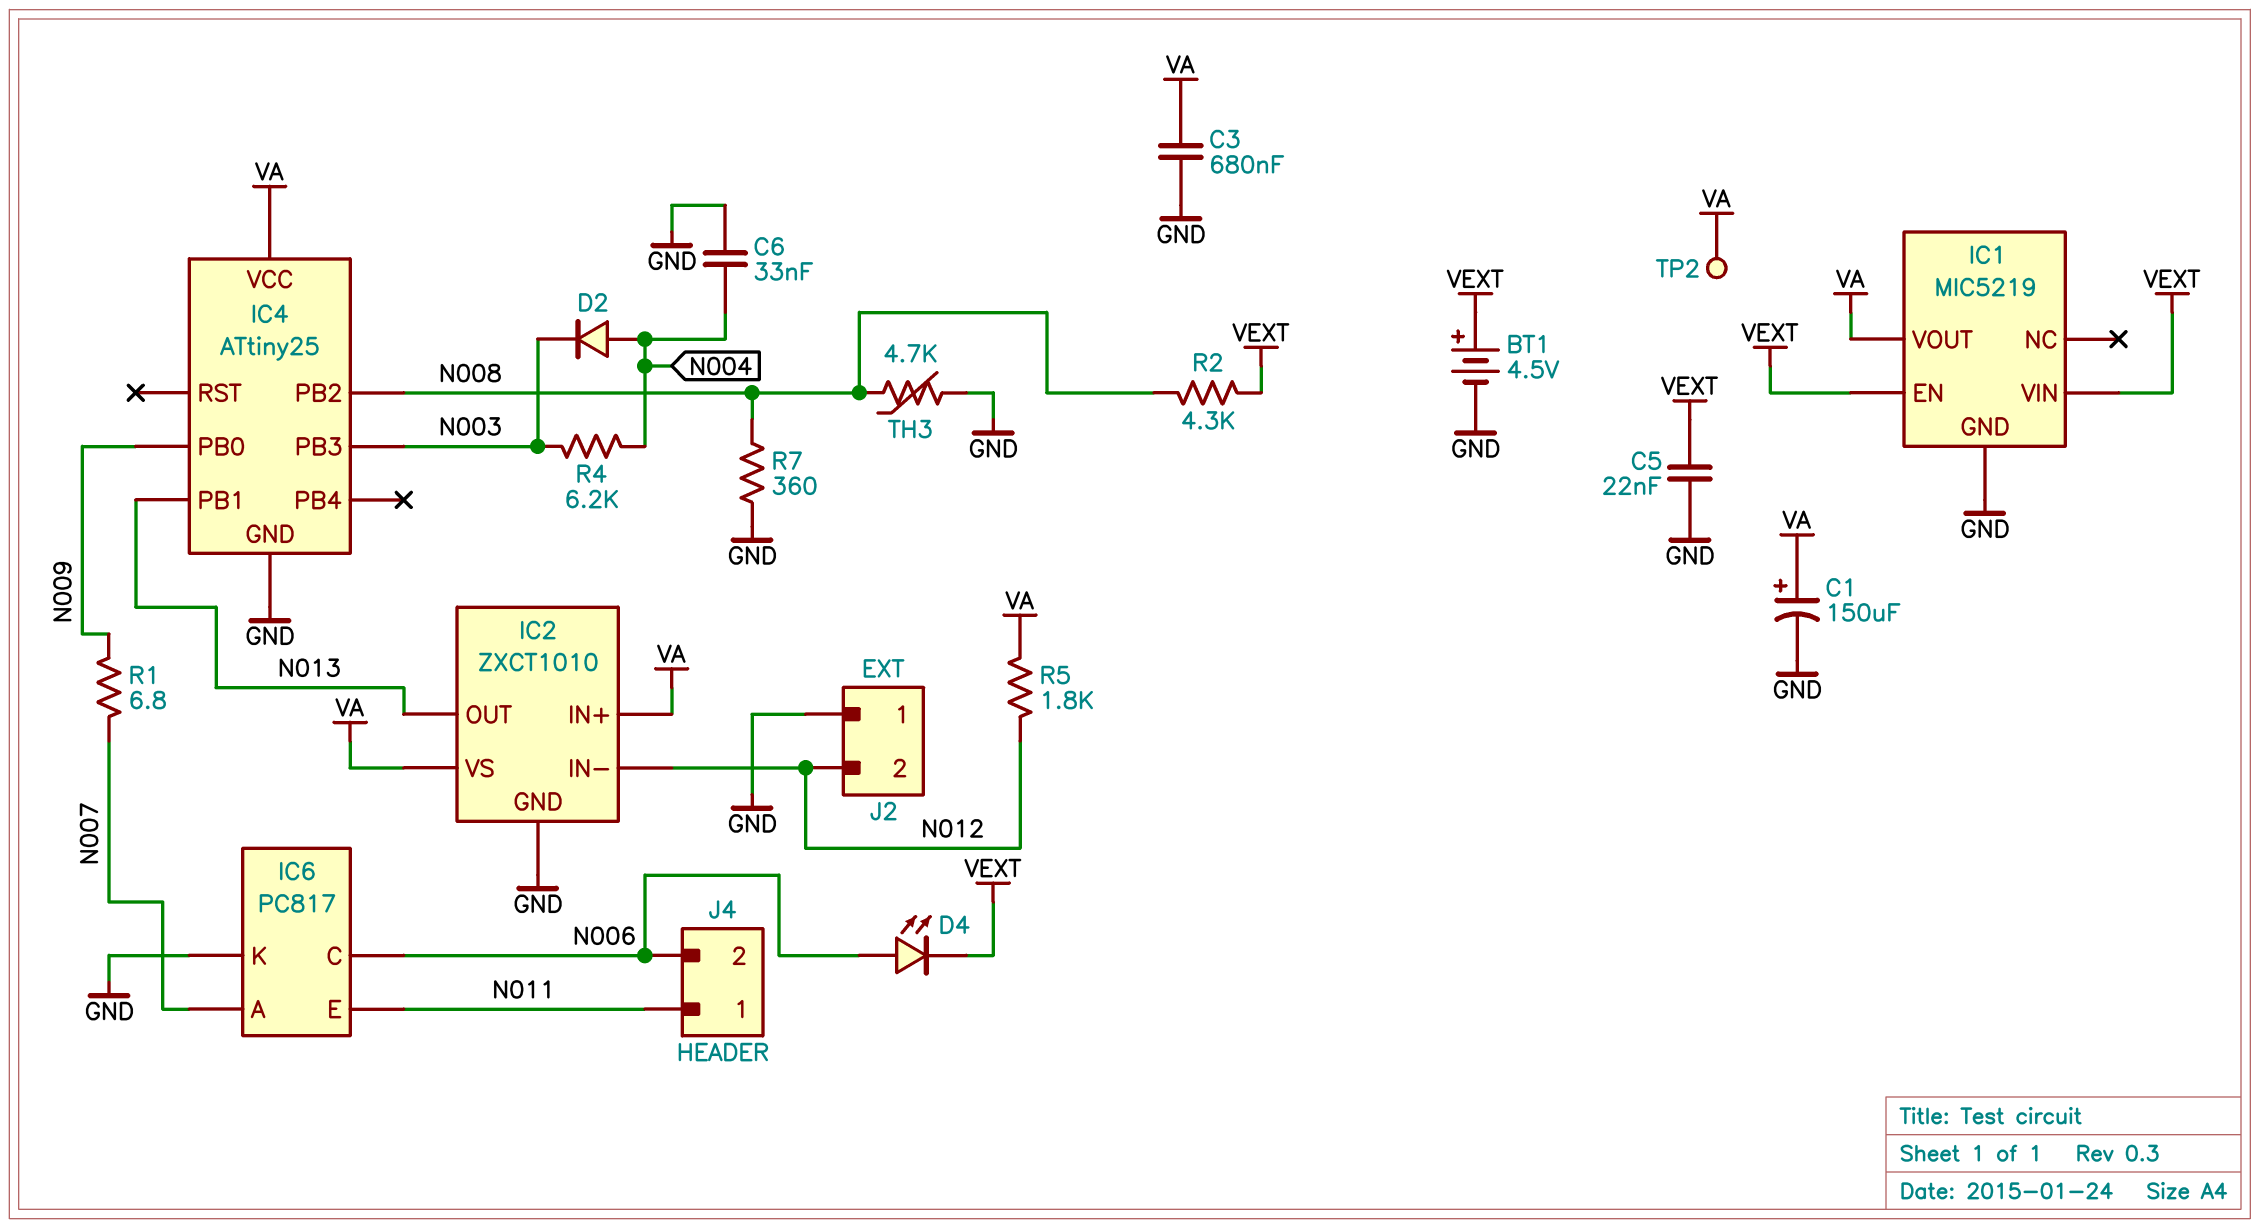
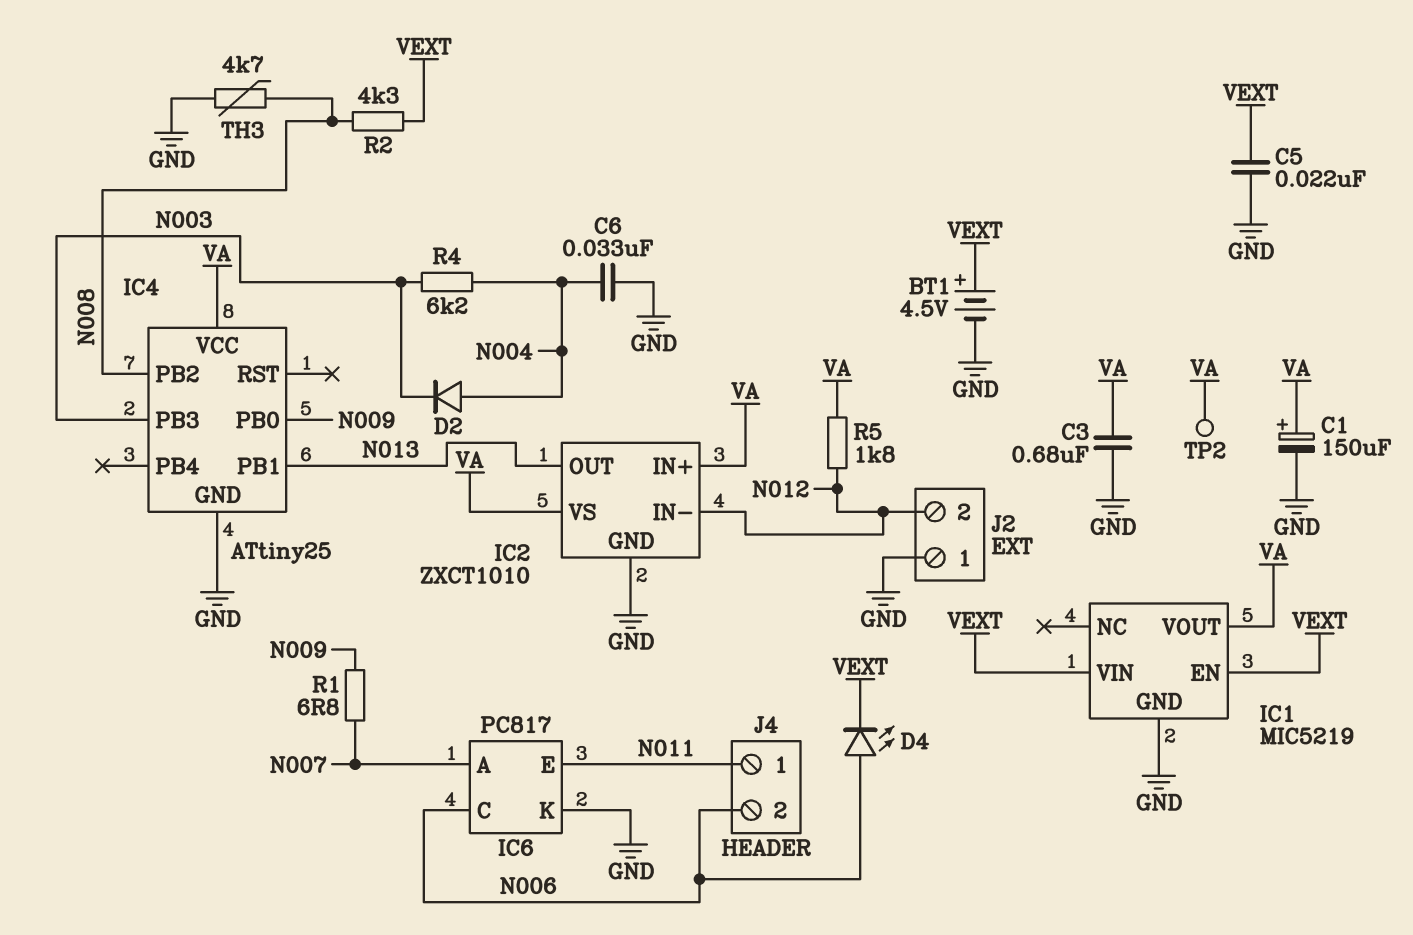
R7: 360 (GND, N008) -> none

